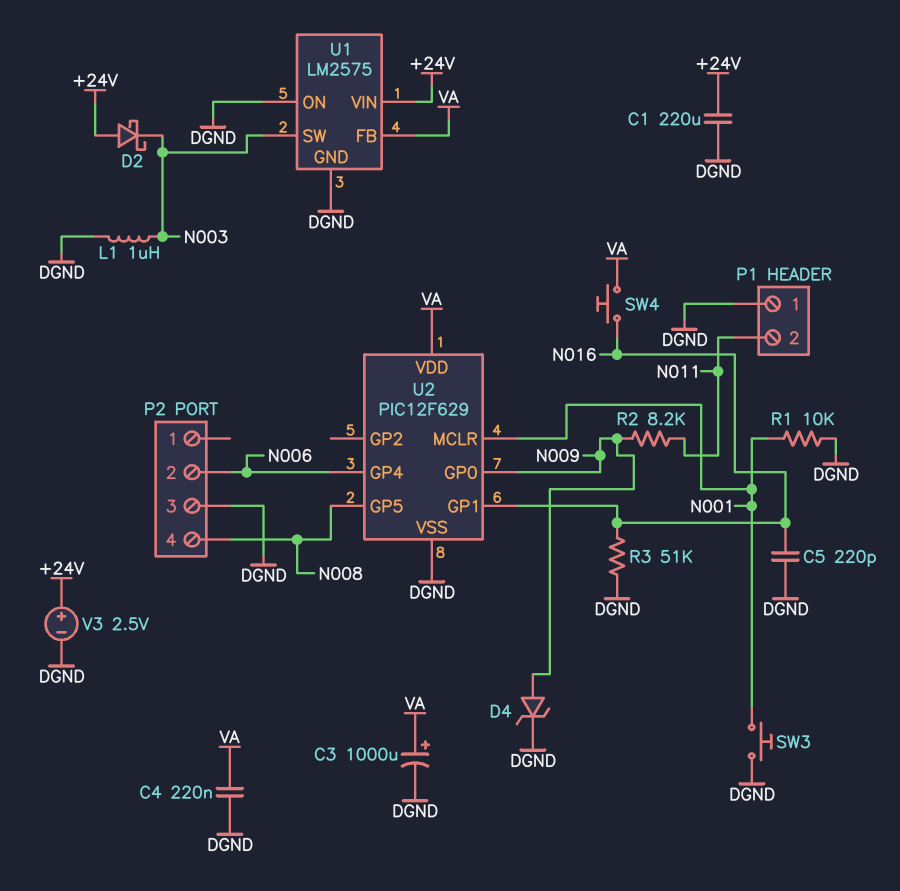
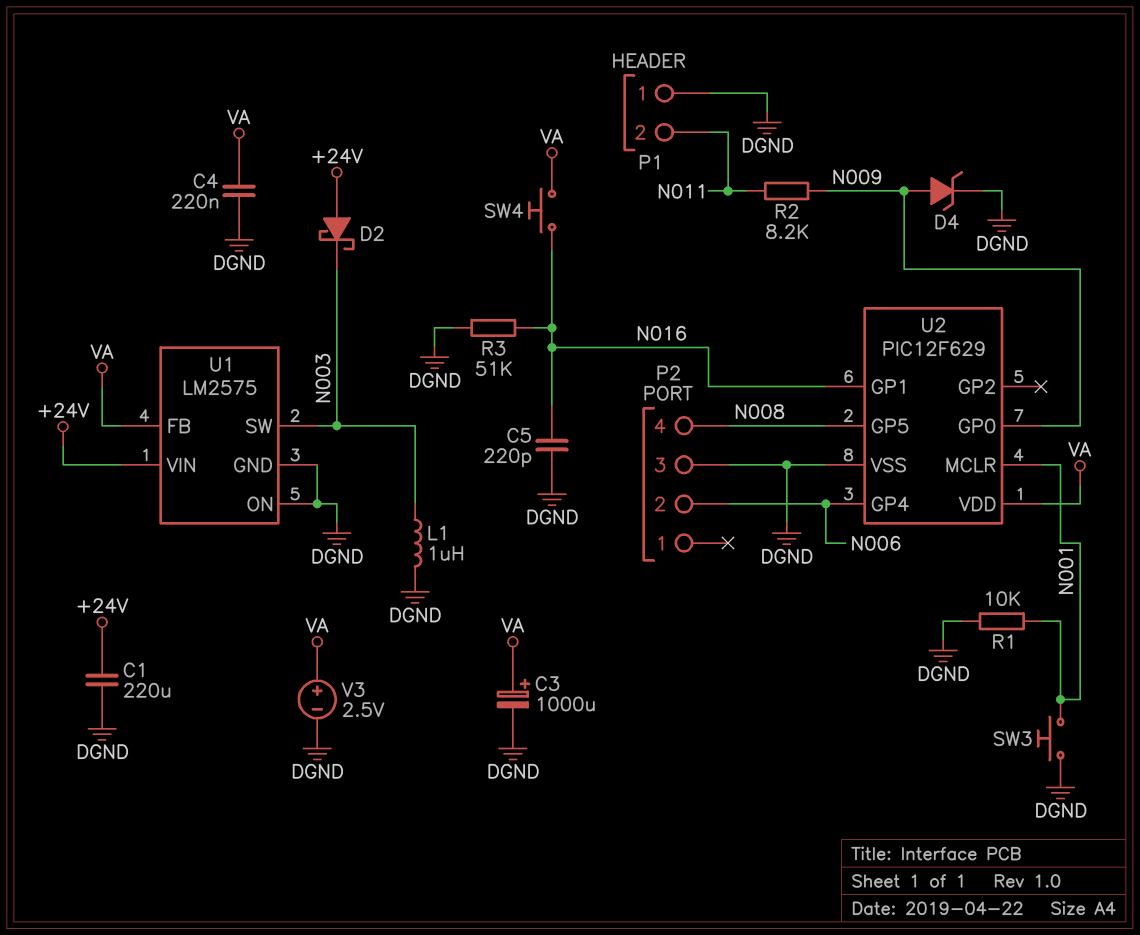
V3: 2.5V (plus +24V, minus DGND) -> 2.5V (plus VA, minus DGND)

